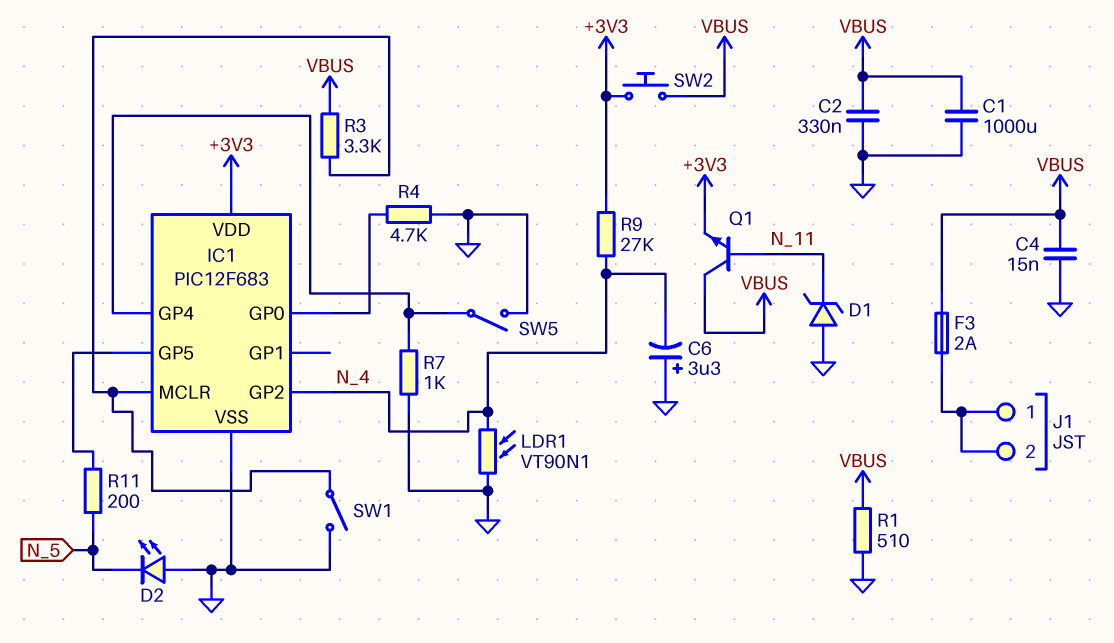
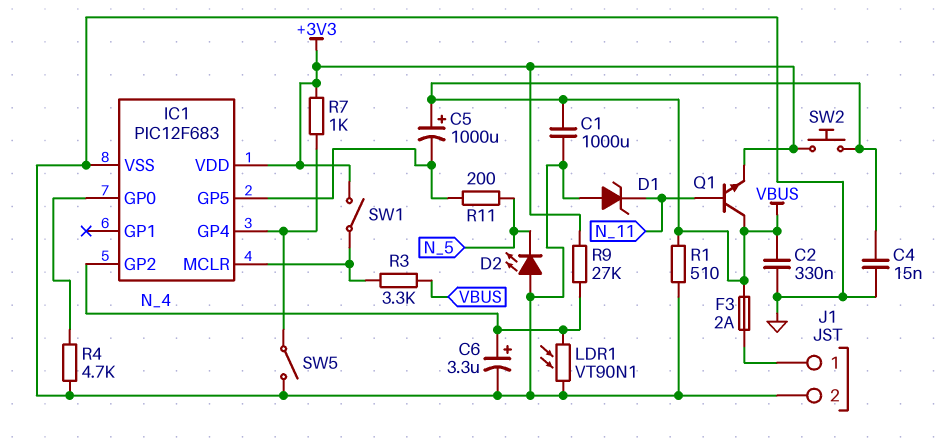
C5: none -> 1000uF (plus VBUS, minus IC1/GP5)
C6: 3.3uF (plus GND, minus N_4) -> 3.3uF (plus N_4, minus GND)
J1 pin 2: J1/1 -> GND
R7: 1k (GND, IC1/GP4) -> 1k (+3V3, IC1/GP4)
SW1: switch (GND, IC1/MCLR) -> switch (+3V3, IC1/MCLR)

